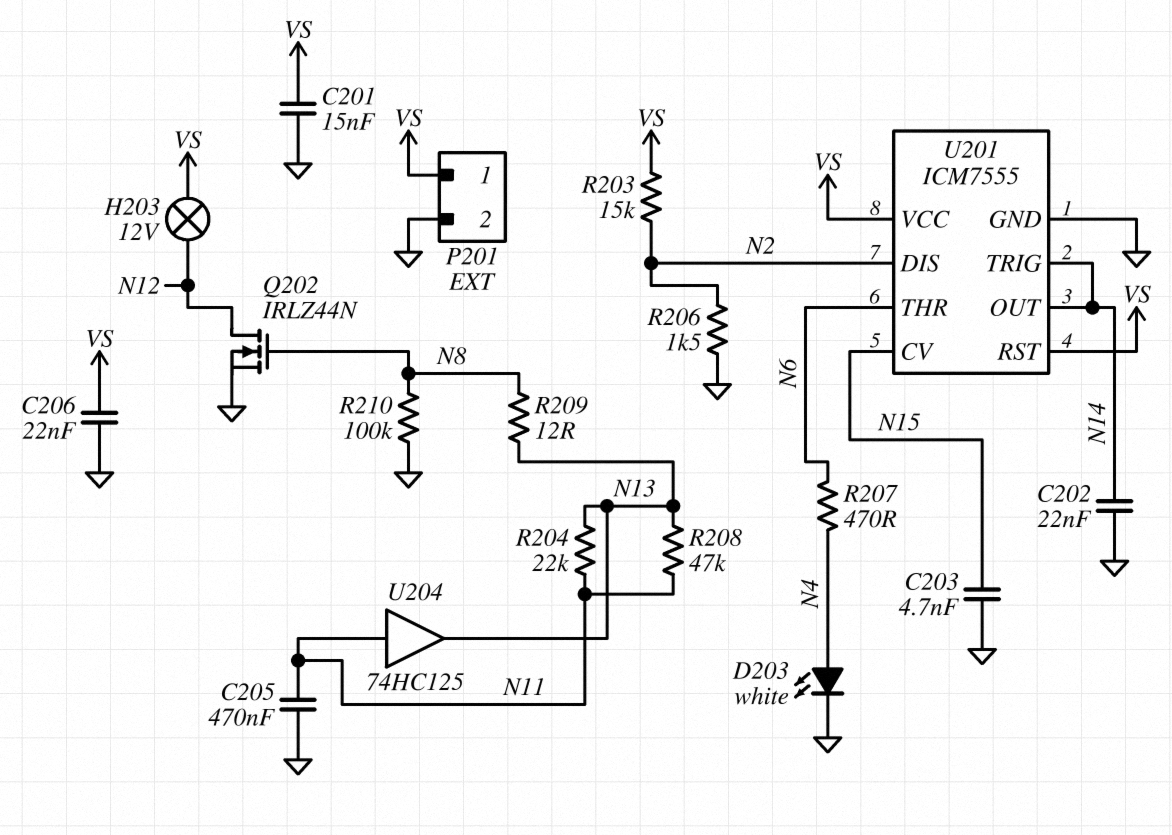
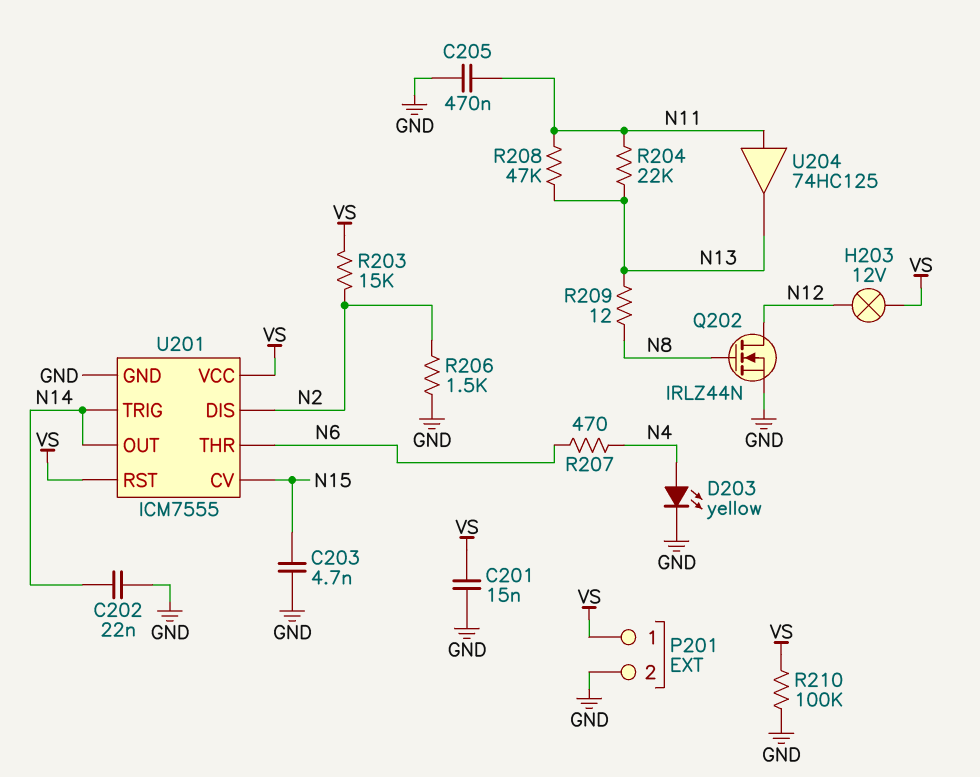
C206: 22nF (GND, VS) -> none
D203: LED white (A N4, K GND) -> LED yellow (A N4, K GND)
R210: 100k (GND, N8) -> 100k (GND, VS)

